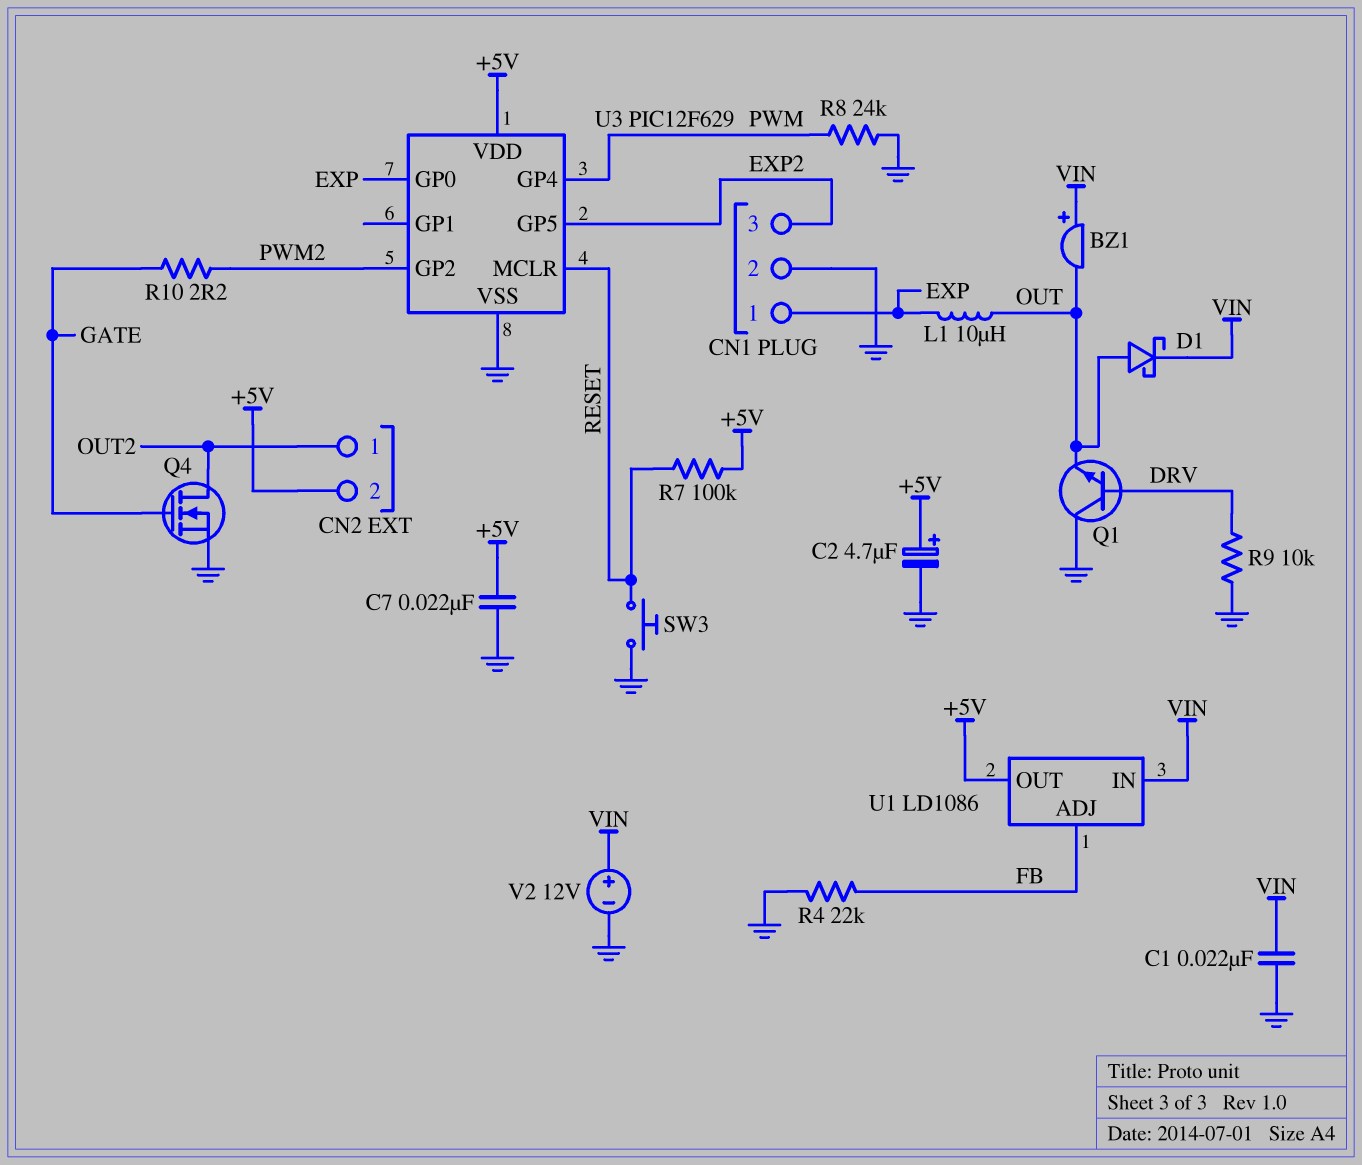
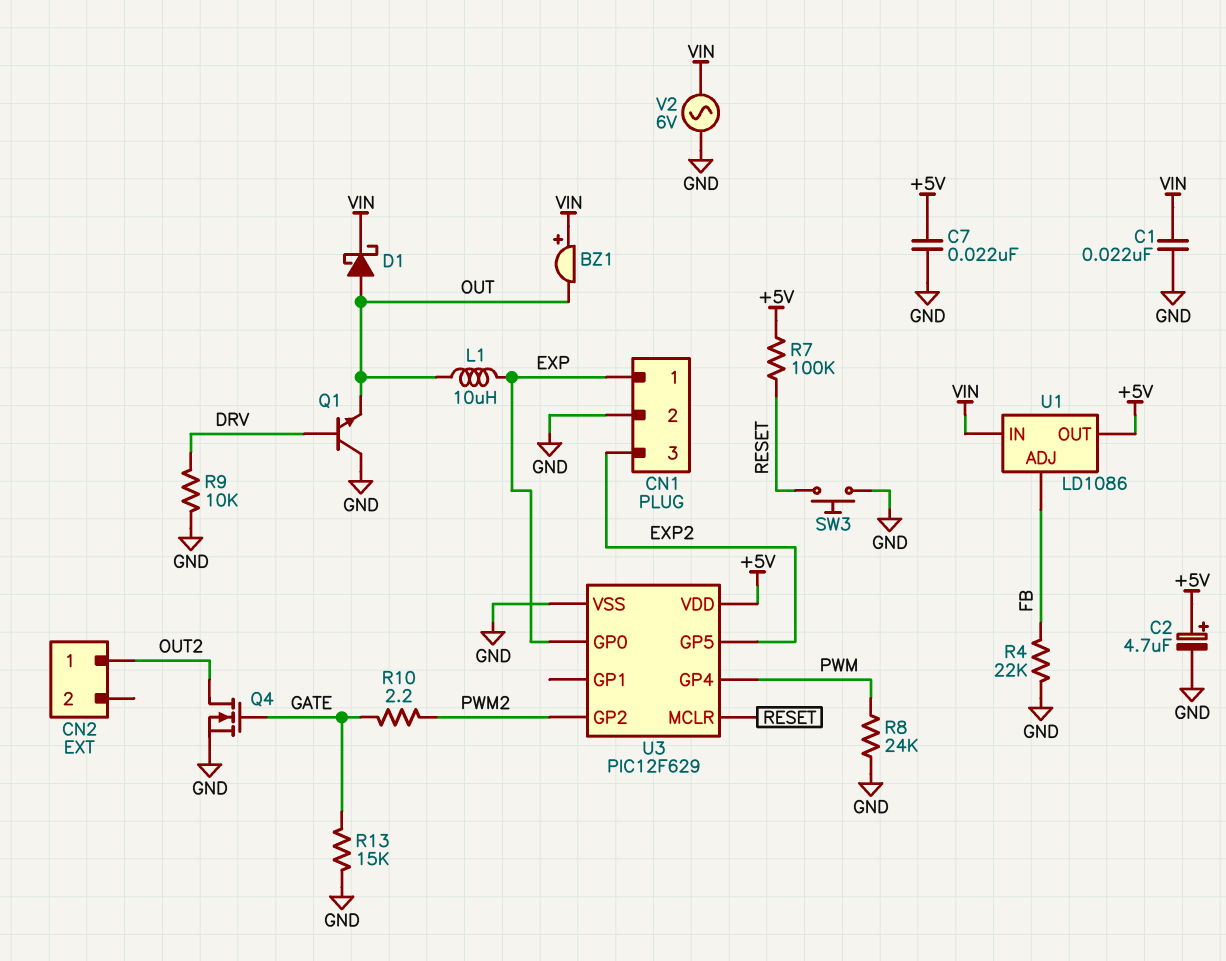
CN2 pin 2: +5V -> none
R13: none -> 15k (GATE, GND)
V2: 12V (plus VIN, minus GND) -> AC 6V (GND, VIN)

